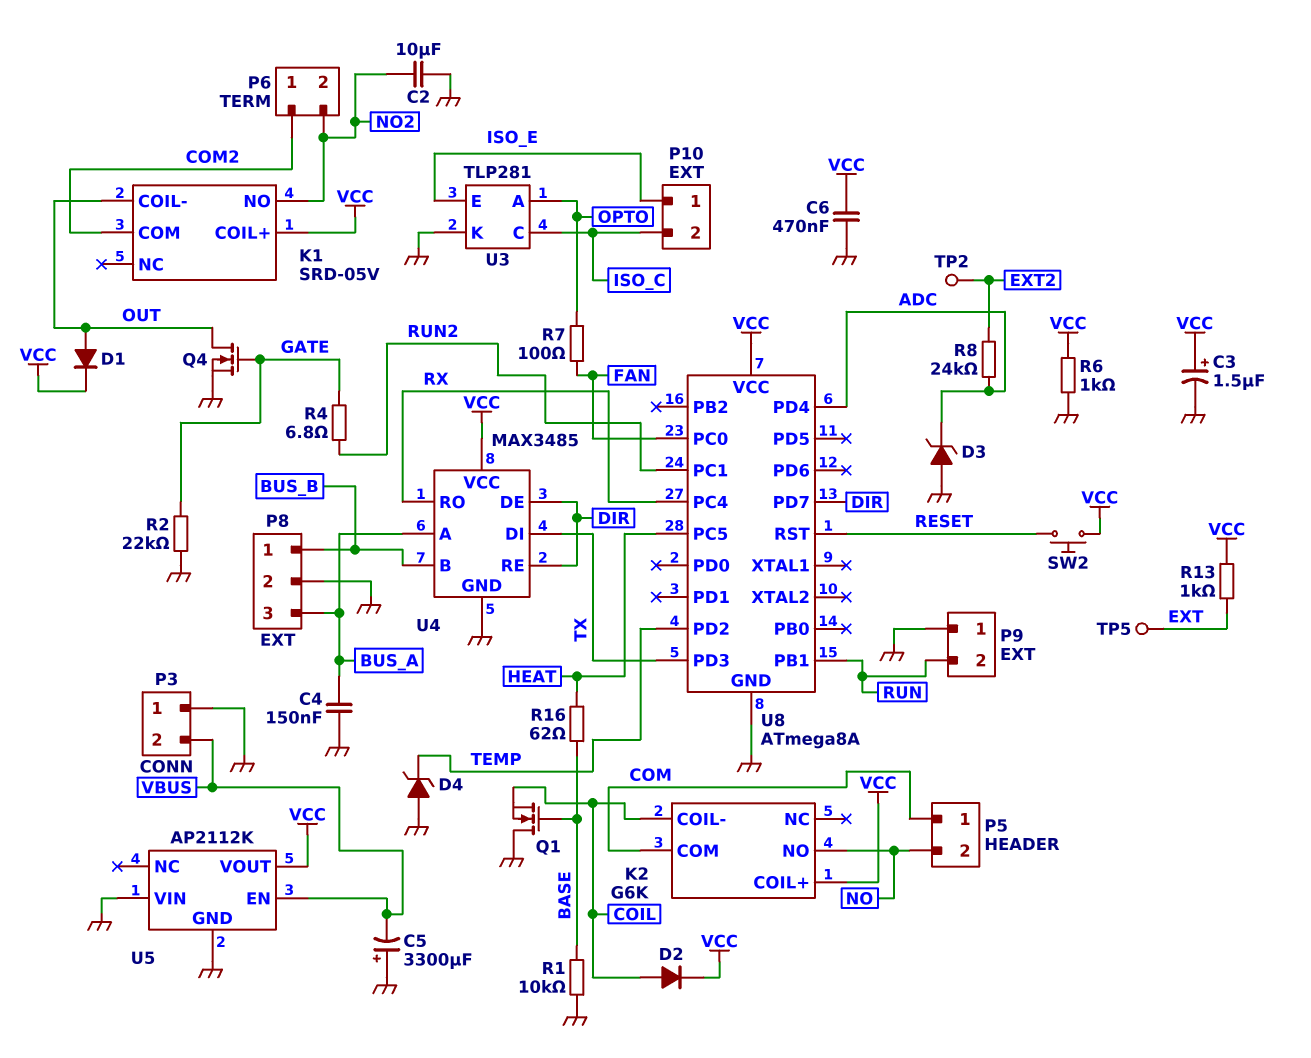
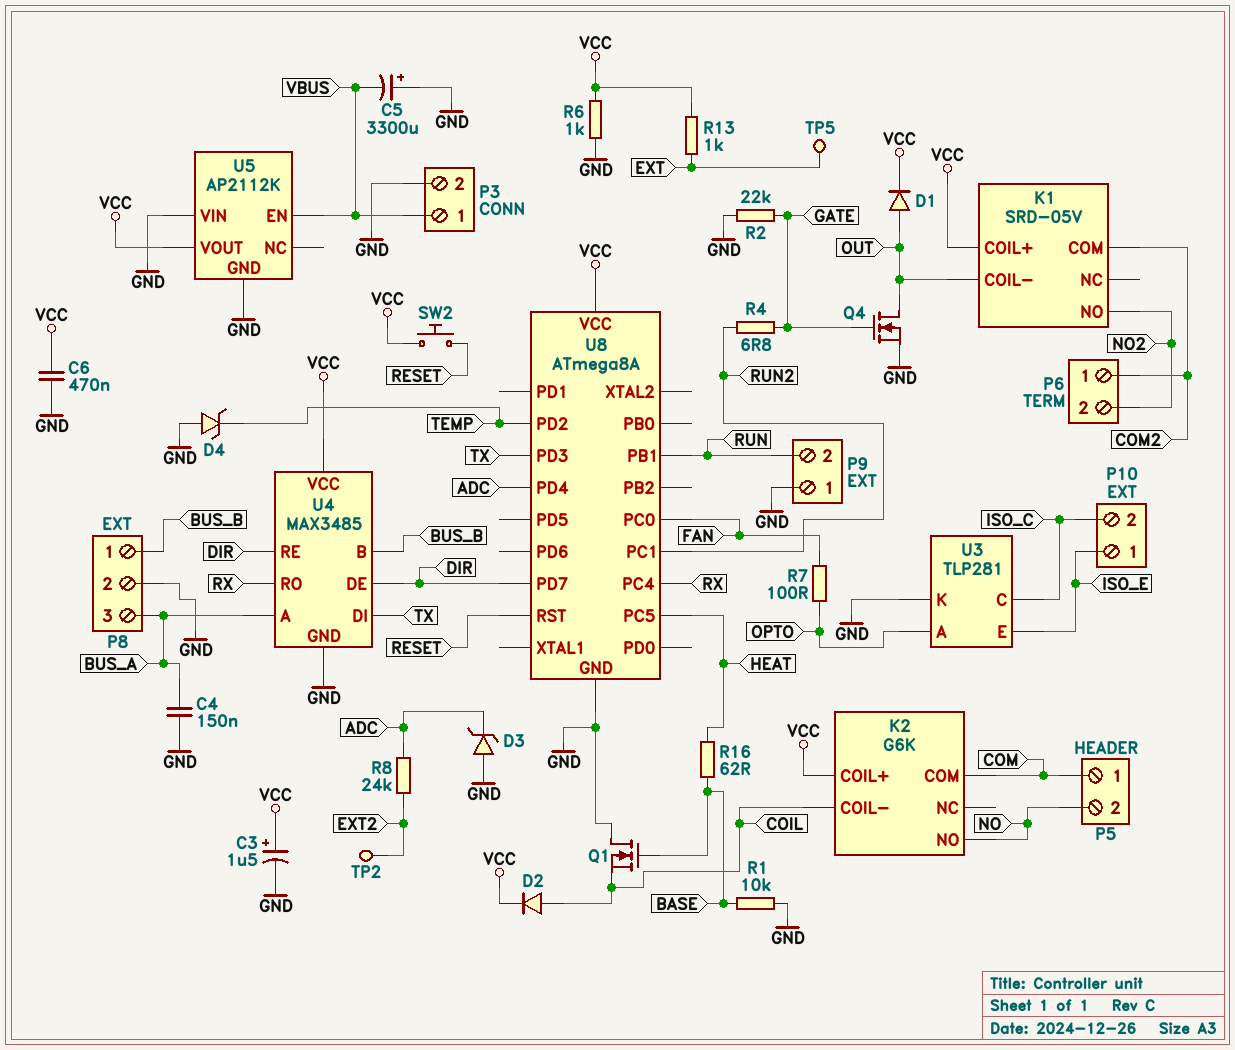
C2: 10uF (GND, NO2) -> none
P3 pin 1: GND -> VBUS
P3 pin 2: VBUS -> GND

